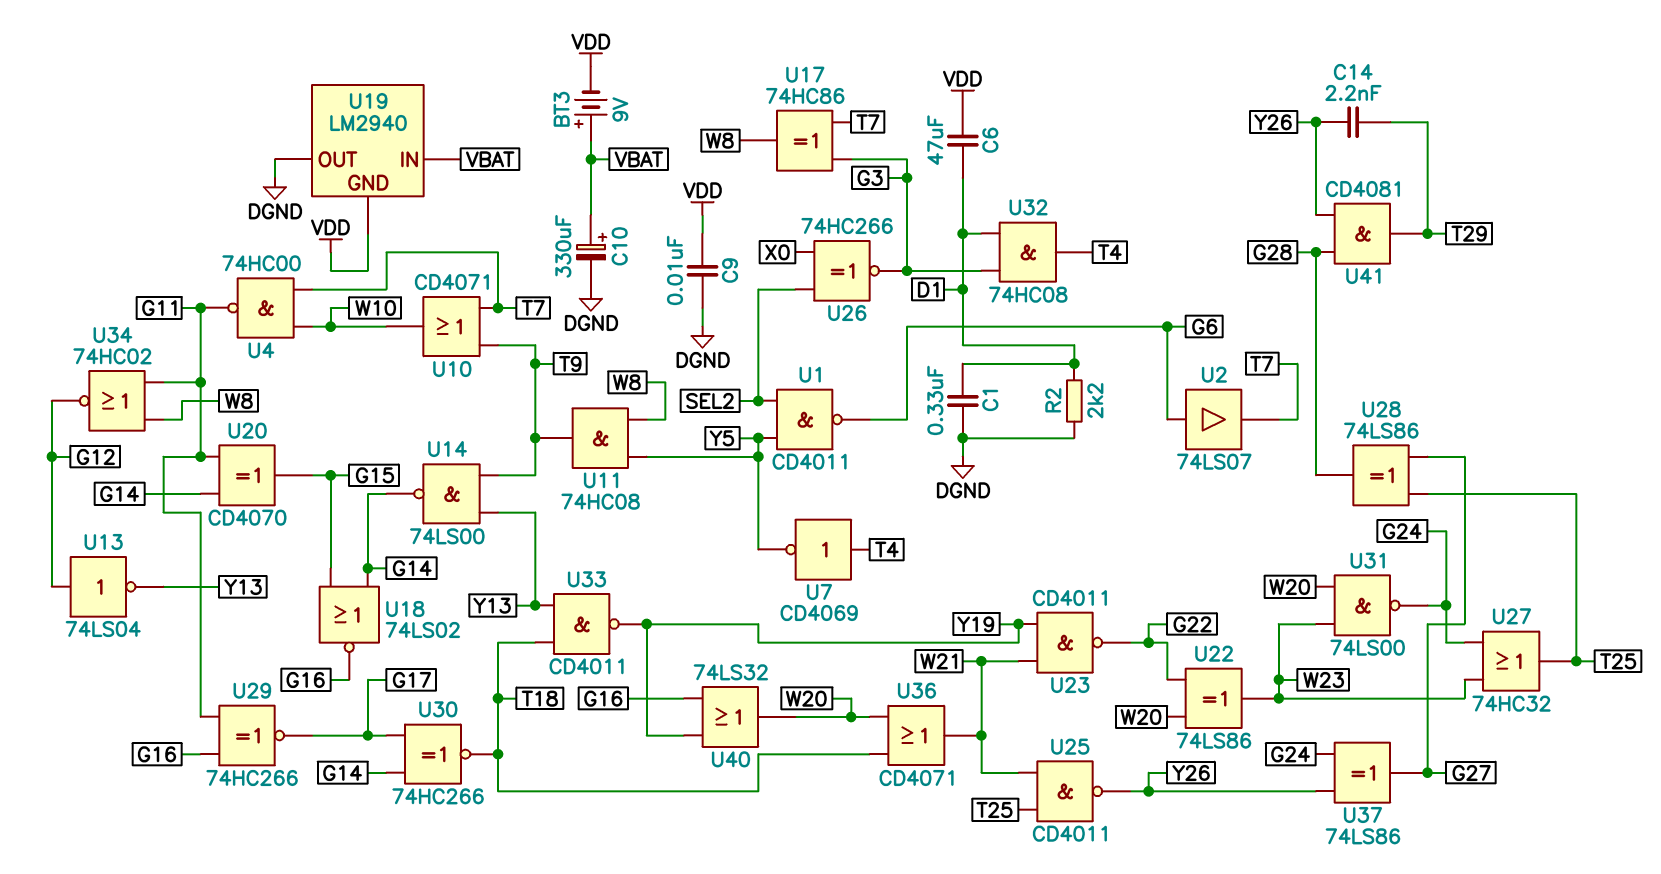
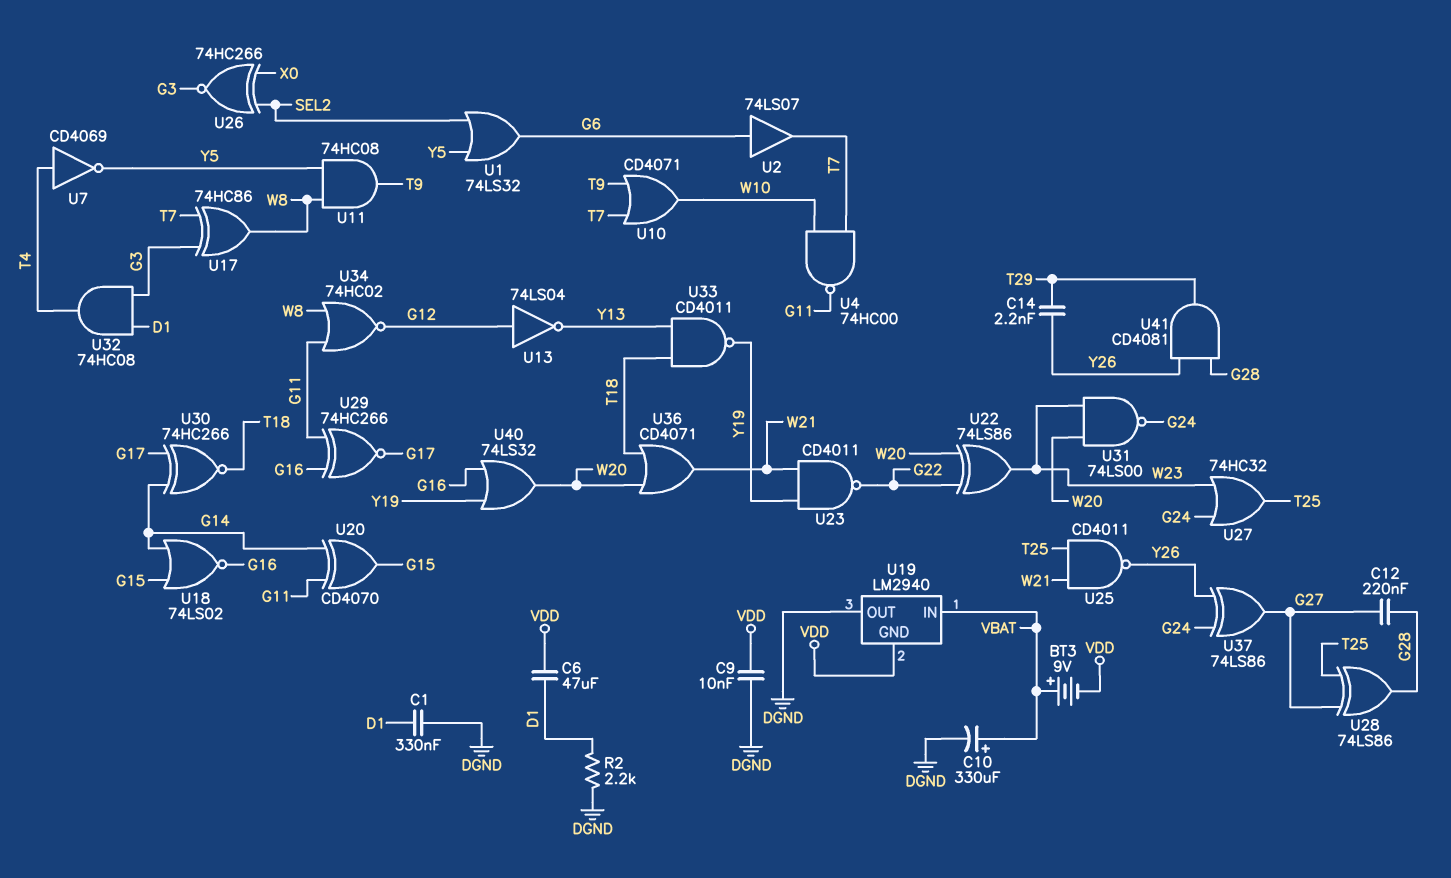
C12: none -> 220nF (G27, G28)
U1: NAND CD4011 (in SEL2, in Y5, out G6) -> OR 74LS32 (in SEL2, in Y5, out G6)
U14: NAND 74LS00 (in T9, in Y13, out G14) -> none

